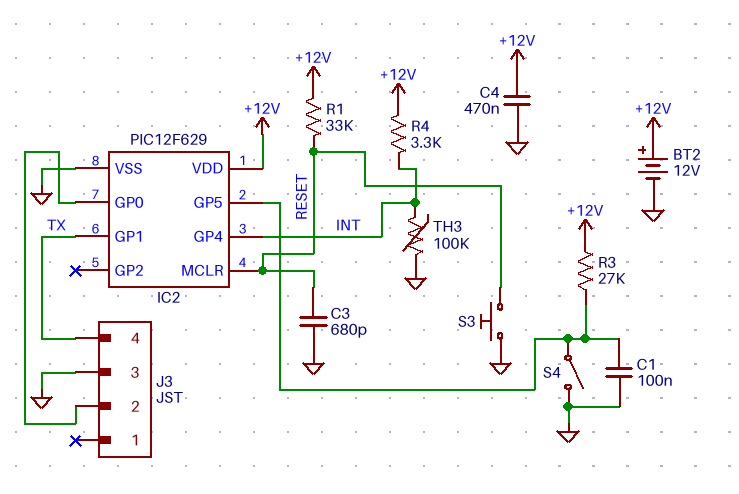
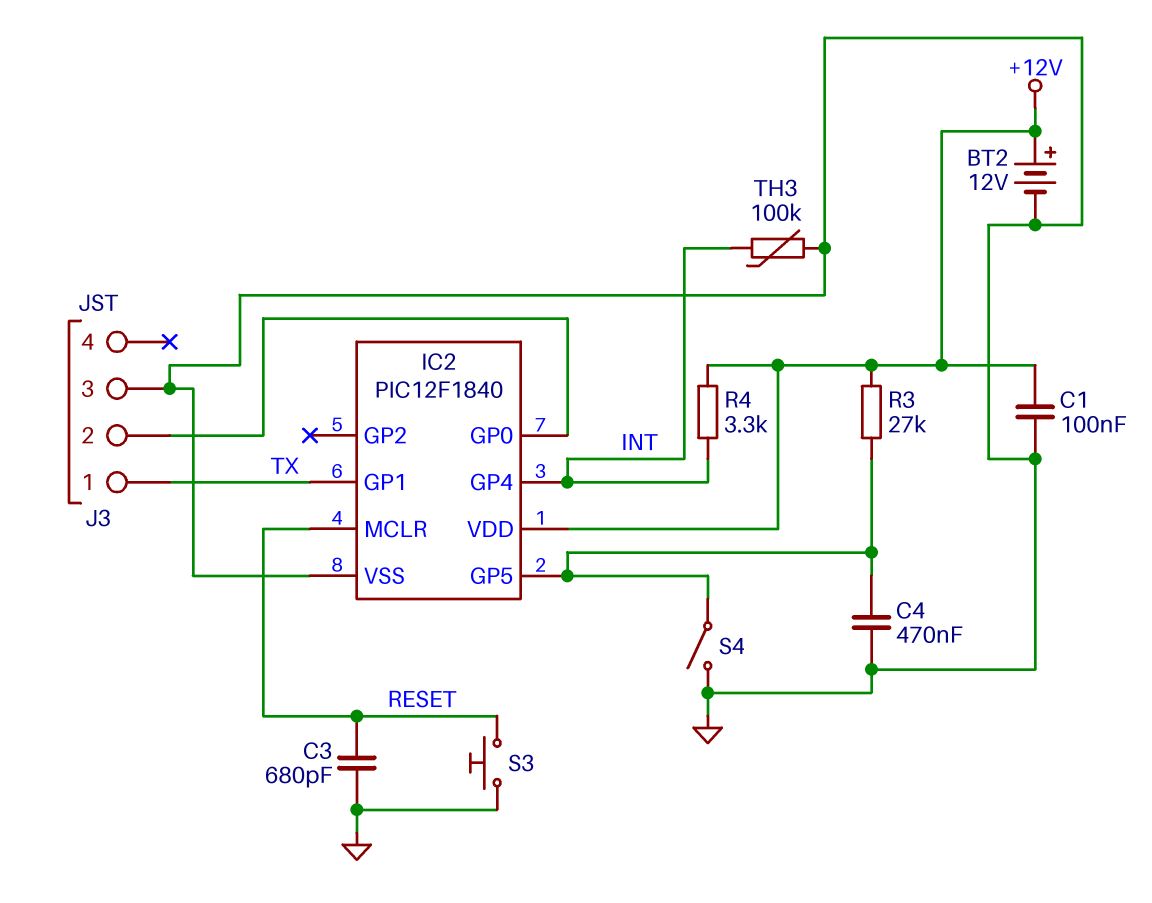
C1: 100nF (GND, IC2/GP5) -> 100nF (+12V, GND)
C4: 470nF (+12V, GND) -> 470nF (GND, IC2/GP5)
IC2: PIC12F629 -> PIC12F1840
J3 pin 1: none -> TX
J3 pin 4: TX -> none
R1: 33k (+12V, RESET) -> none

